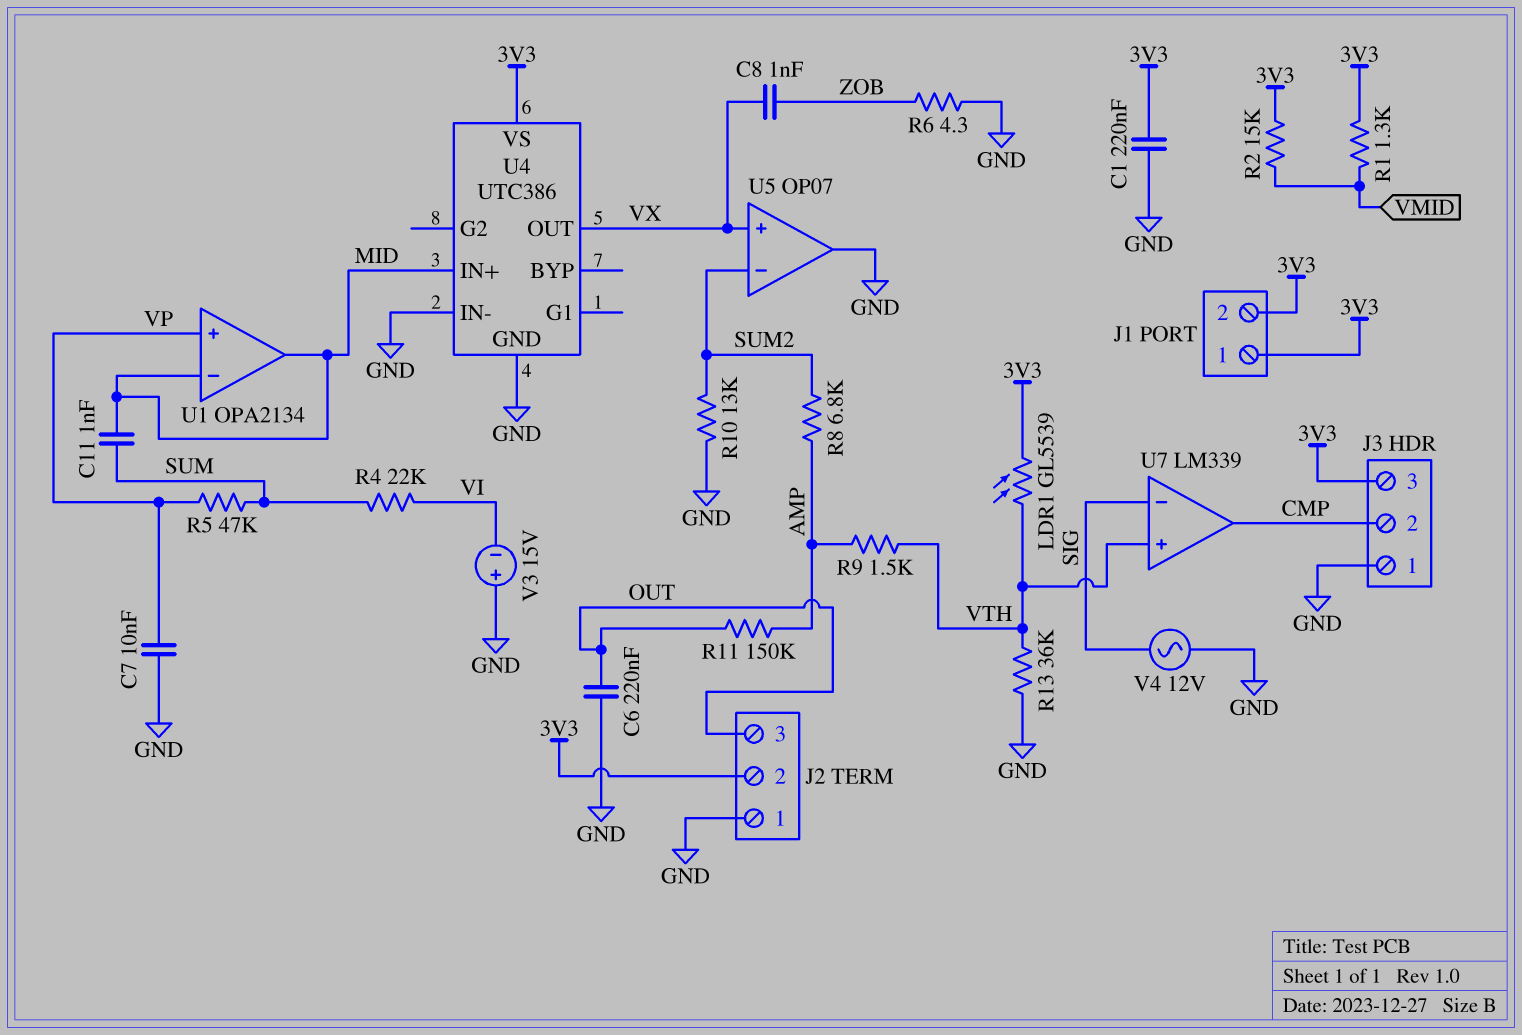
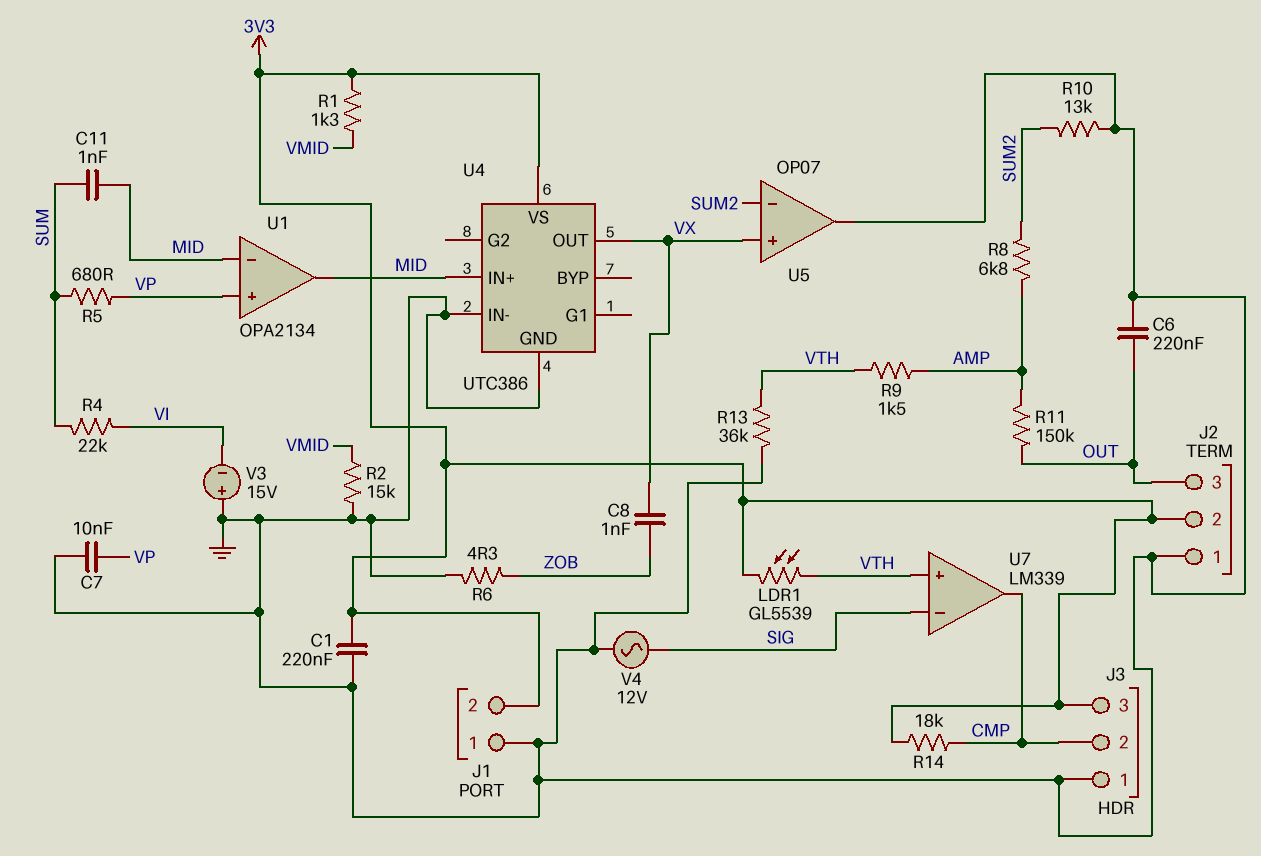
J1 pin 1: 3V3 -> GND
R2: 15k (3V3, VMID) -> 15k (GND, VMID)
R5: 47k (SUM, VP) -> 680 (SUM, VP)
R14: none -> 18k (3V3, CMP)

